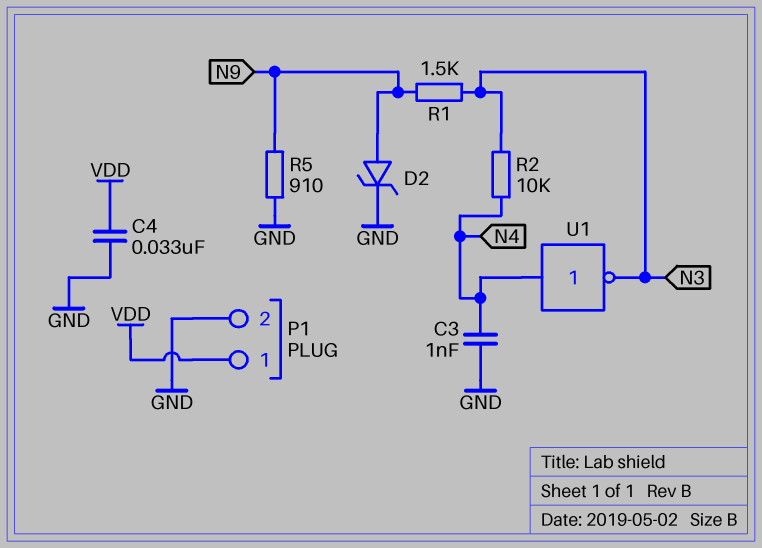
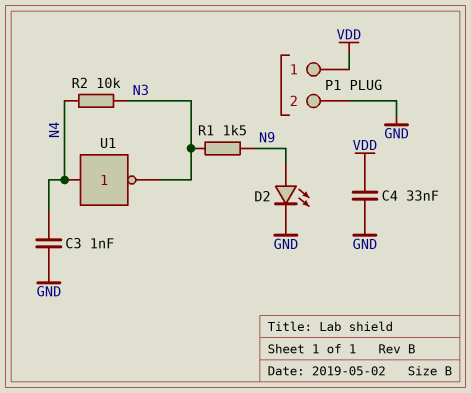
D2: zener (A N9, K GND) -> LED (A N9, K GND)
R5: 910 (GND, N9) -> none

